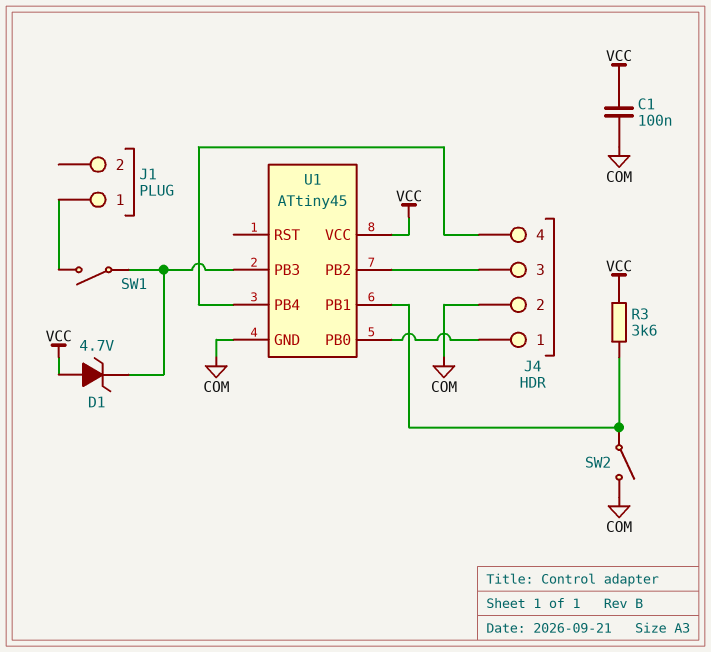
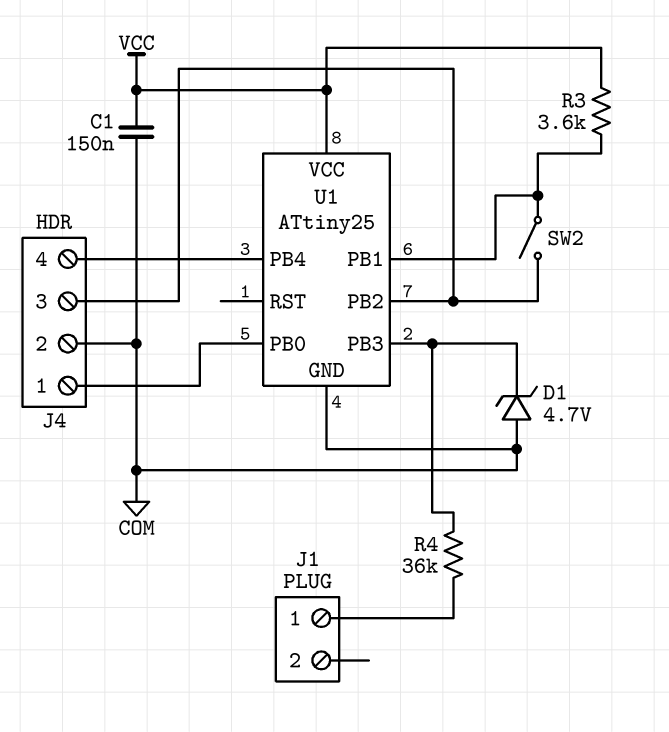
C1: 100nF (COM, VCC) -> 150nF (COM, VCC)
D1: zener 4.7V (A VCC, K U1/PB3) -> zener 4.7V (A COM, K U1/PB3)
R4: none -> 36k (J1/1, U1/PB3)
SW1: switch (J1/1, U1/PB3) -> none
SW2: switch (COM, U1/PB1) -> switch (J4/3, U1/PB1)
U1: ATtiny45 -> ATtiny25

